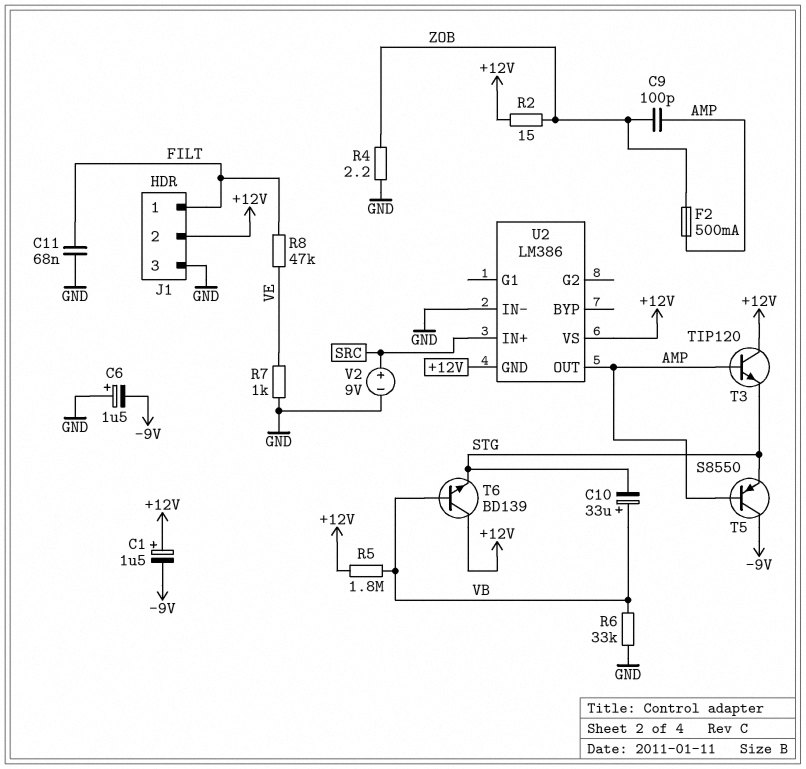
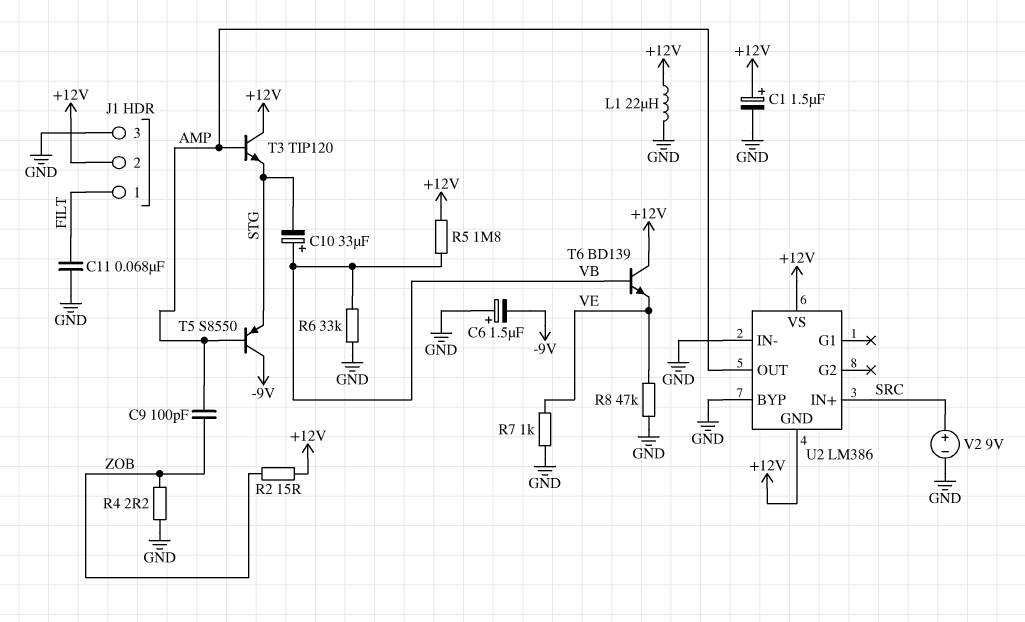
C1: 1.5uF (plus +12V, minus -9V) -> 1.5uF (plus +12V, minus GND)
F2: 500mA (AMP, ZOB) -> none
L1: none -> 22uH (+12V, GND)
R8: 47k (FILT, VE) -> 47k (GND, VE)
T6: NPN BD139 (B VB, C +12V, E STG) -> NPN BD139 (B VB, C +12V, E VE)
U2 pin BYP: none -> GND

